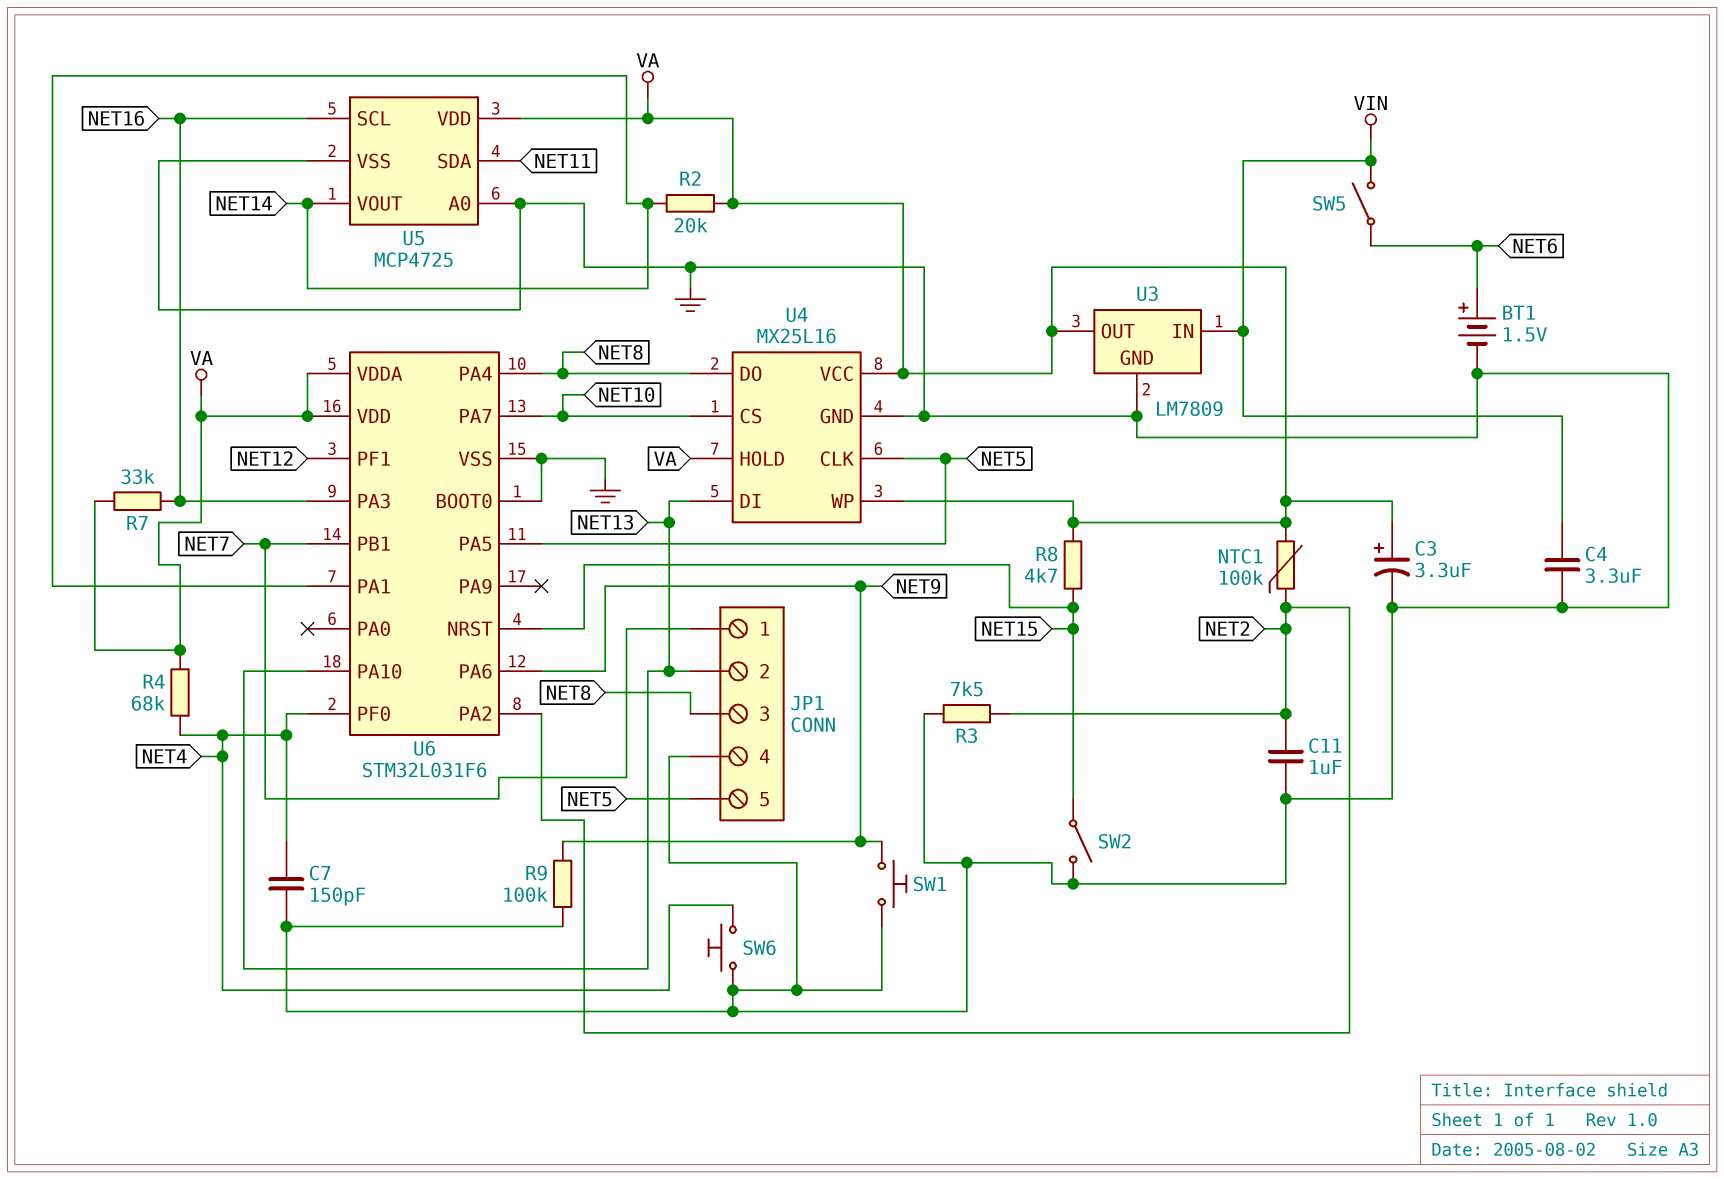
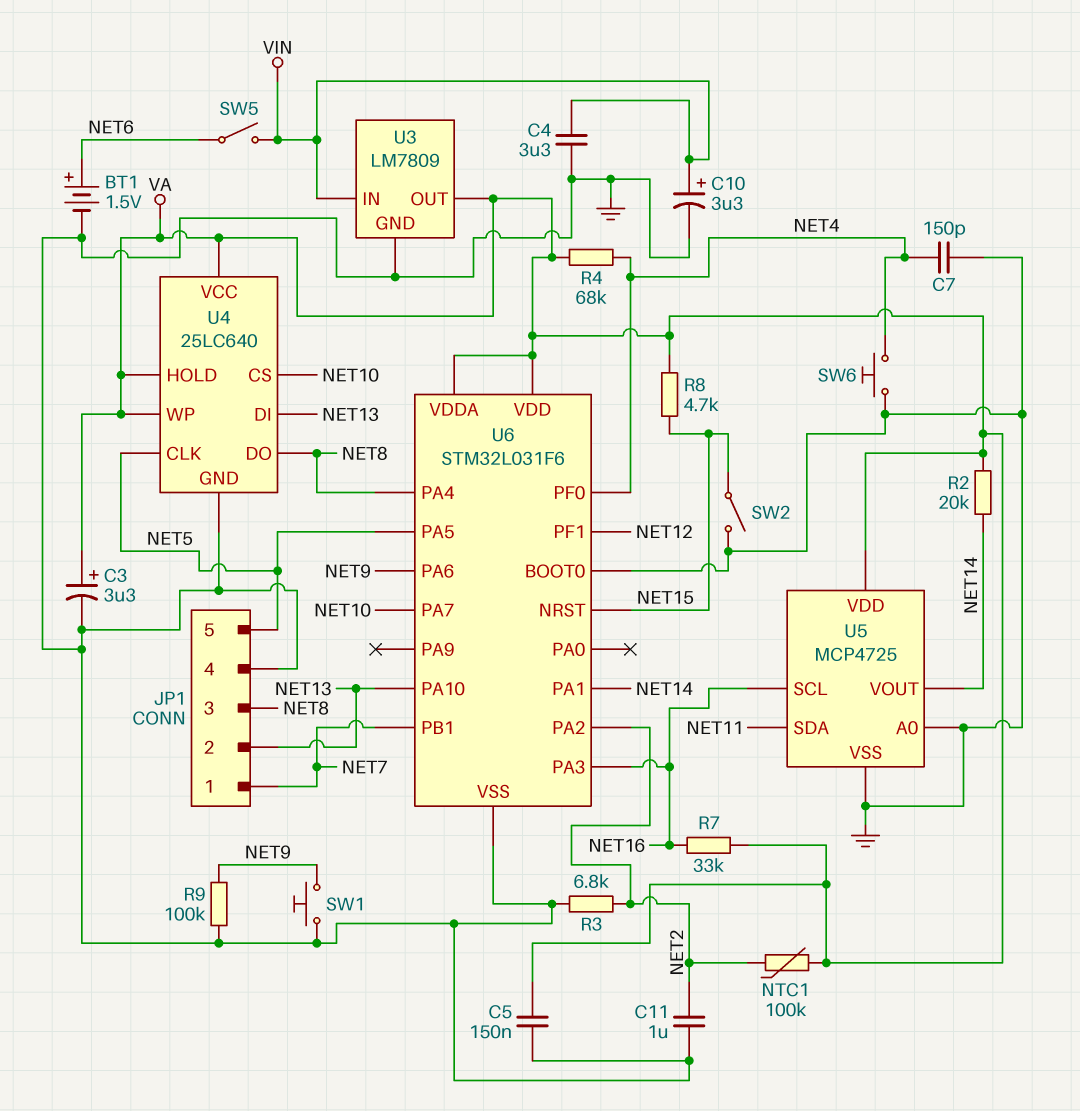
C5: none -> 150nF (GND, VA)
C10: none -> 3.3uF (plus VIN, minus GND)
R3: 7.5k (GND, NET2) -> 6.8k (GND, NET2)
U4: MX25L16 -> 25LC640

